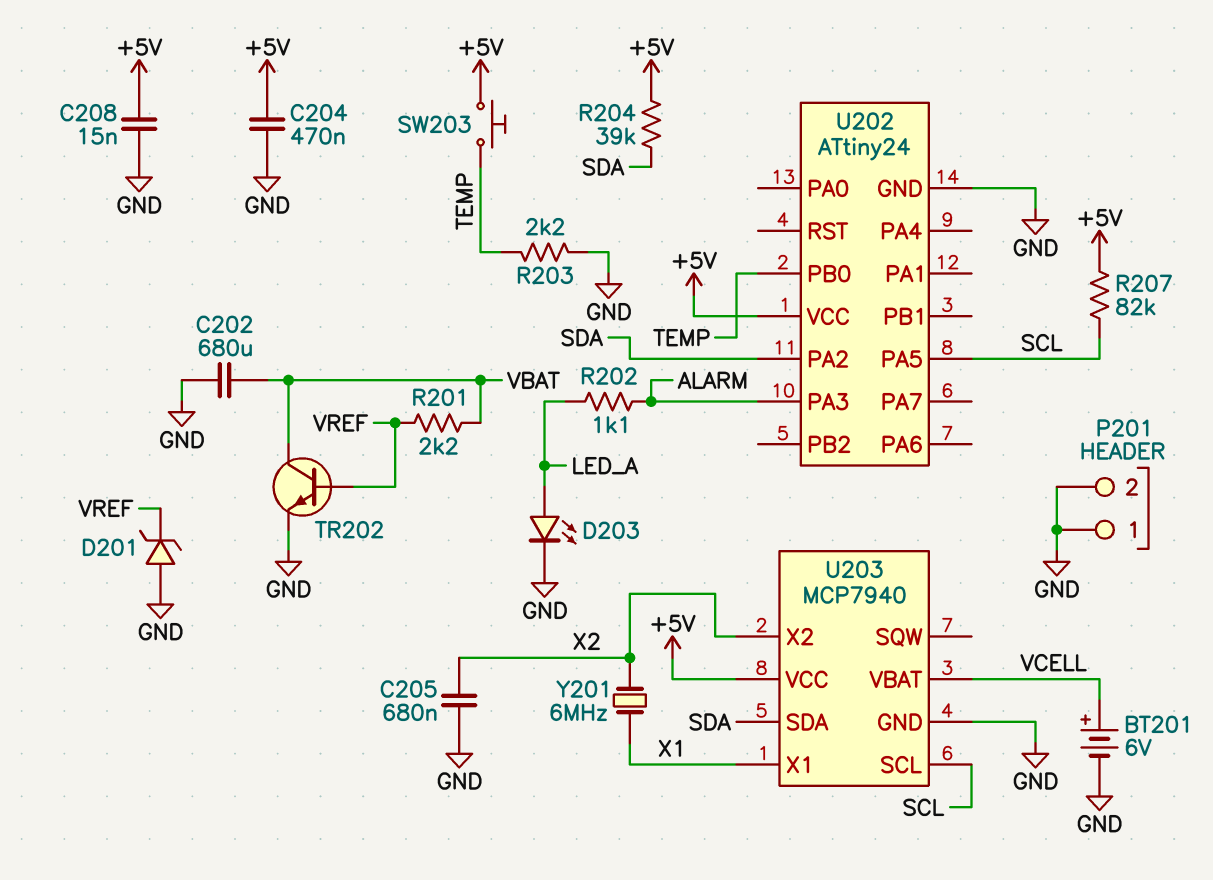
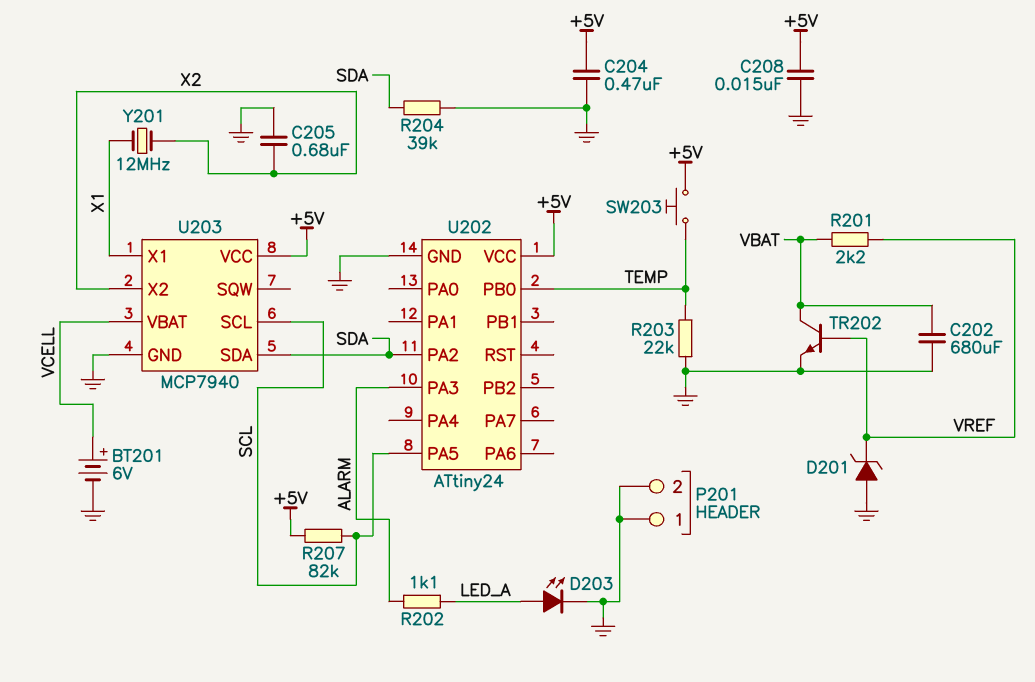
R203: 2.2k (GND, TEMP) -> 22k (GND, TEMP)
R204: 39k (+5V, SDA) -> 39k (GND, SDA)
Y201: 6MHz (X1, X2) -> 12MHz (X1, X2)

